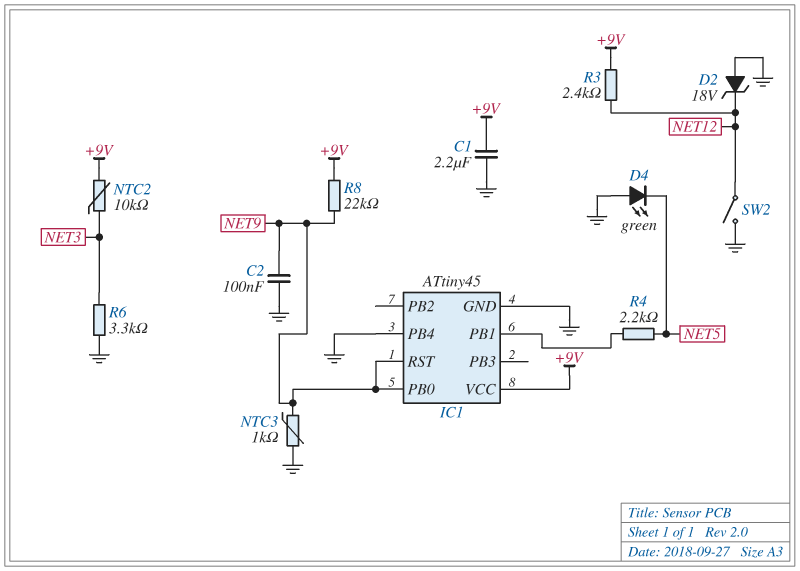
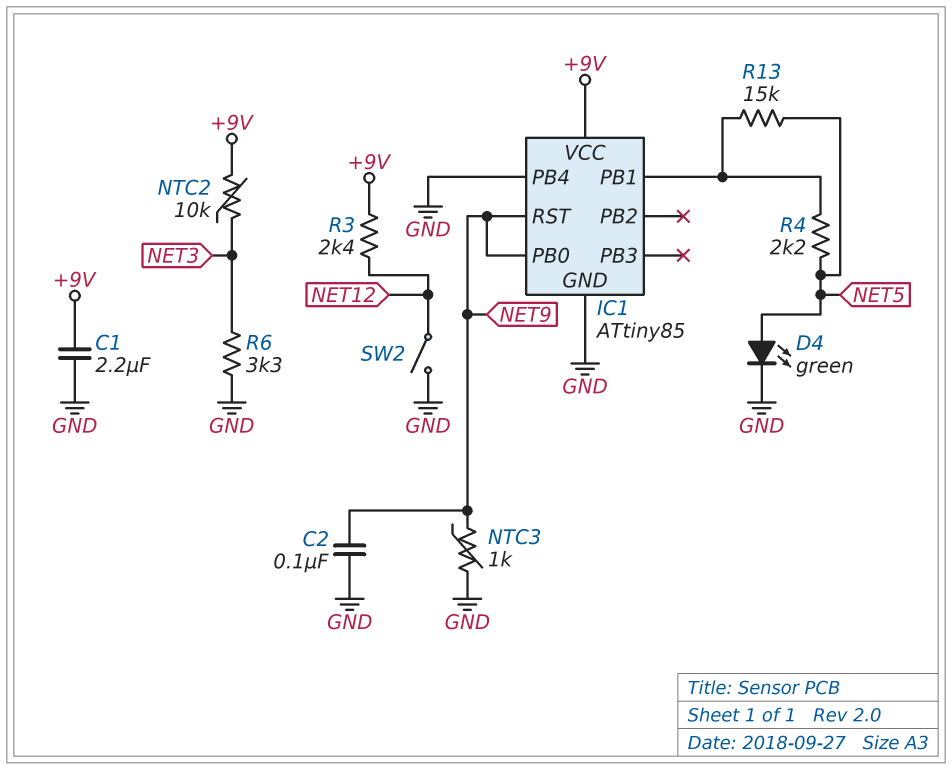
D2: zener 18V (A GND, K NET12) -> none
D4: LED green (A GND, K NET5) -> LED green (A NET5, K GND)
IC1: ATtiny45 -> ATtiny85
R8: 22k (+9V, NET9) -> none
R13: none -> 15k (IC1/PB1, NET5)

